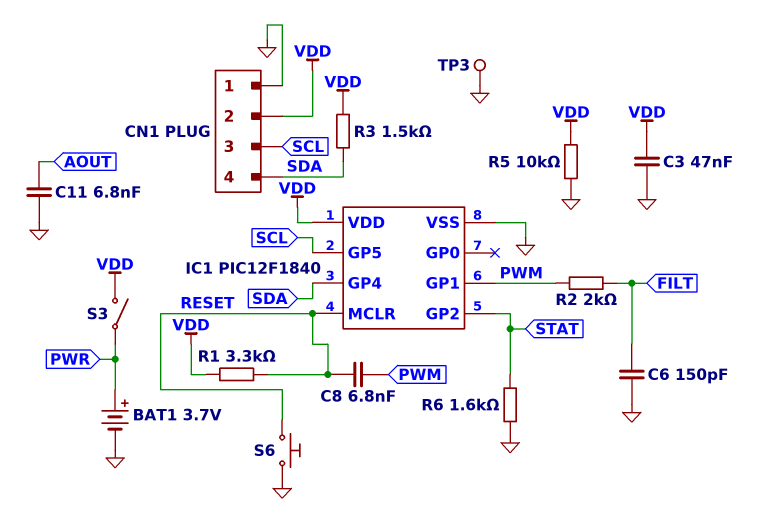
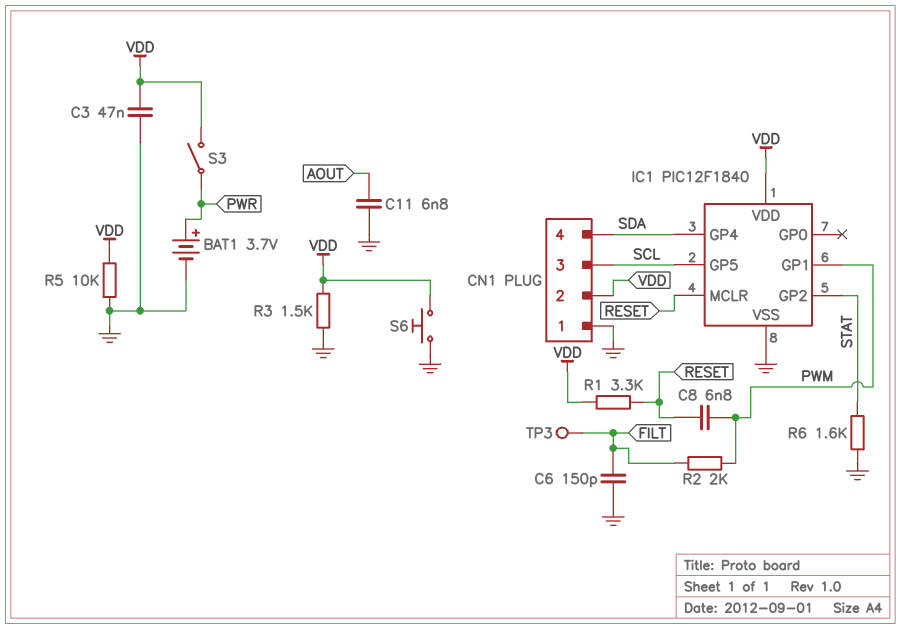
R3: 1.5k (SDA, VDD) -> 1.5k (GND, VDD)
S6: button (GND, RESET) -> button (GND, VDD)
TP3: test point (GND) -> test point (FILT)

